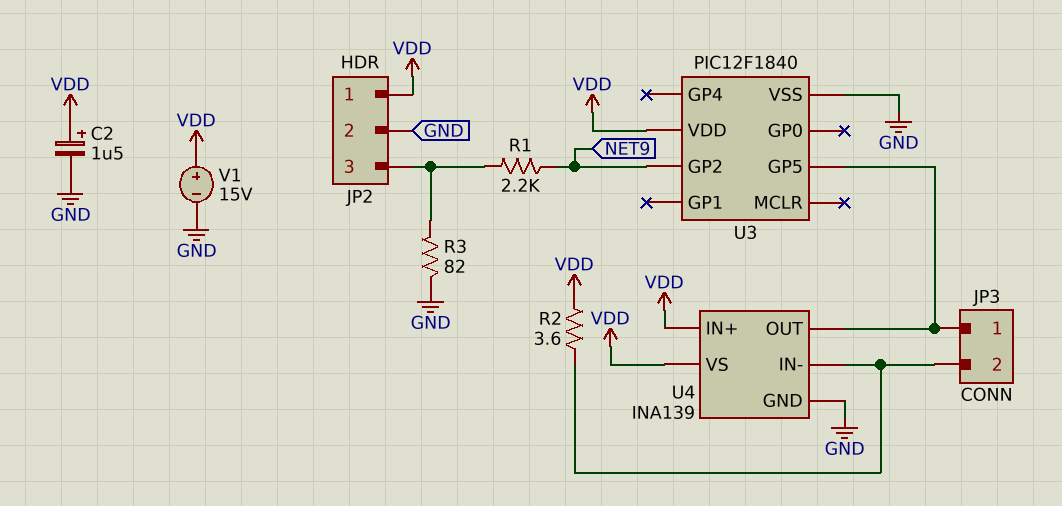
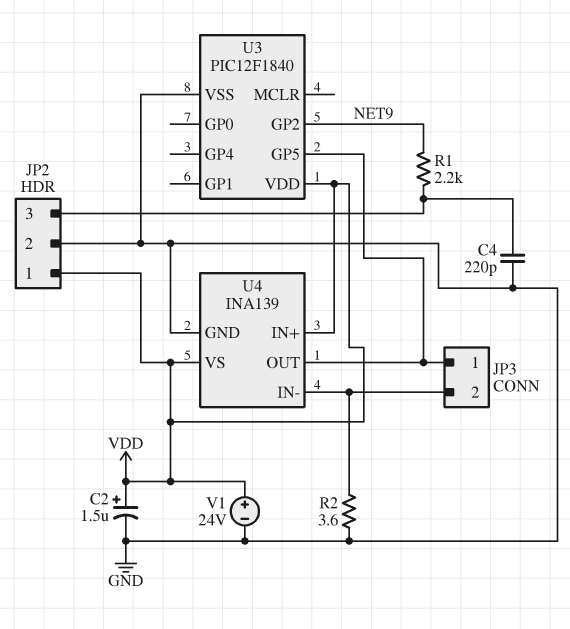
C4: none -> 220pF (GND, JP2/3)
R2: 3.6 (JP3/2, VDD) -> 3.6 (GND, JP3/2)
R3: 82 (GND, JP2/3) -> none
V1: 15V (plus VDD, minus GND) -> 24V (plus VDD, minus GND)

